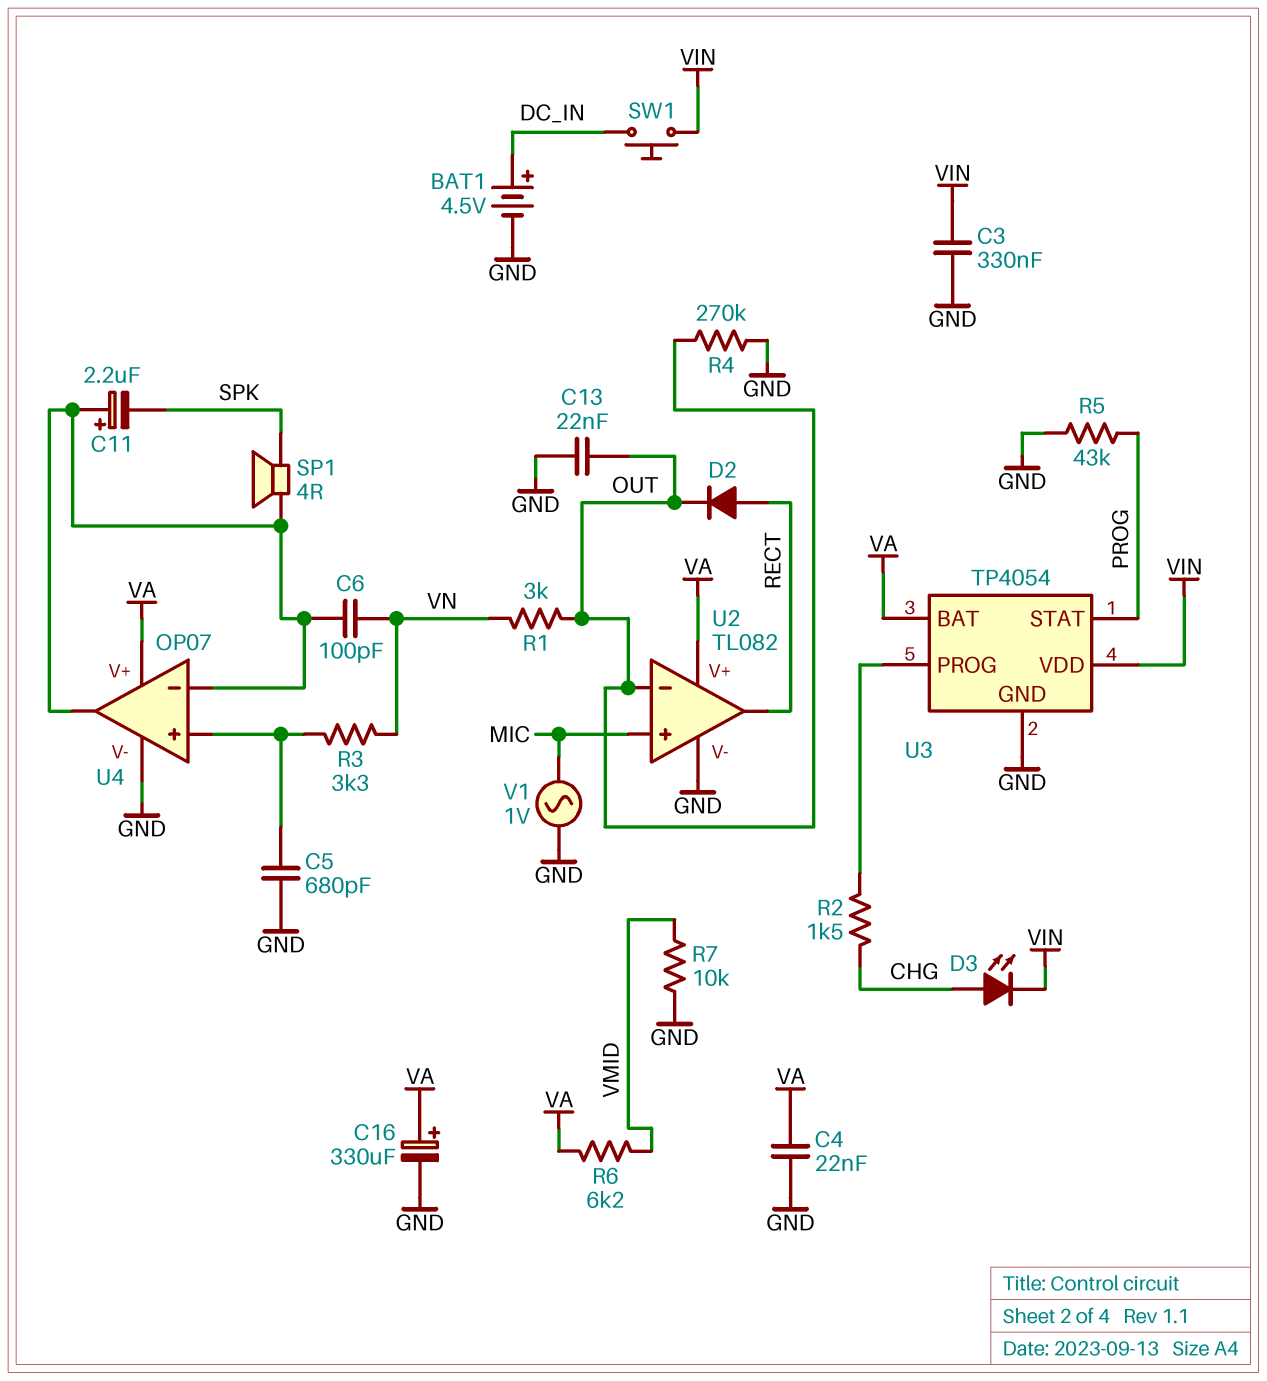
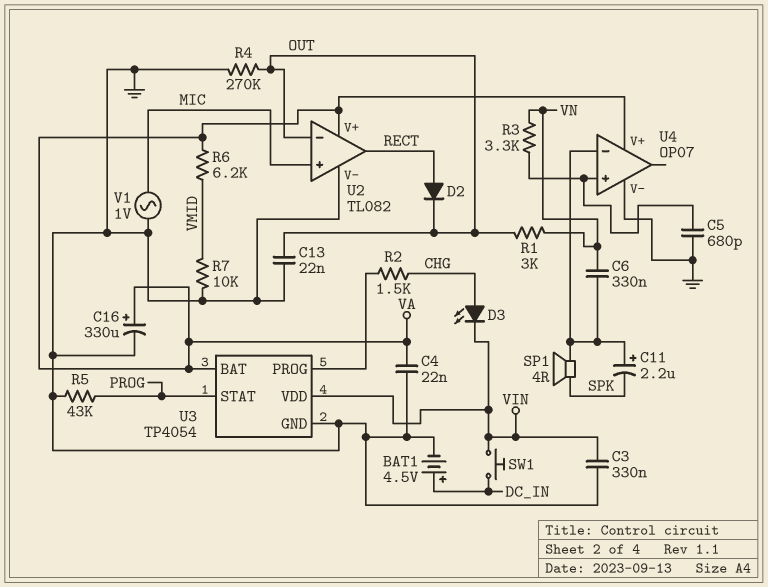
C6: 100pF (U4/in-, VN) -> 330nF (U4/in-, VN)
U4 pin out: U4/in- -> none

